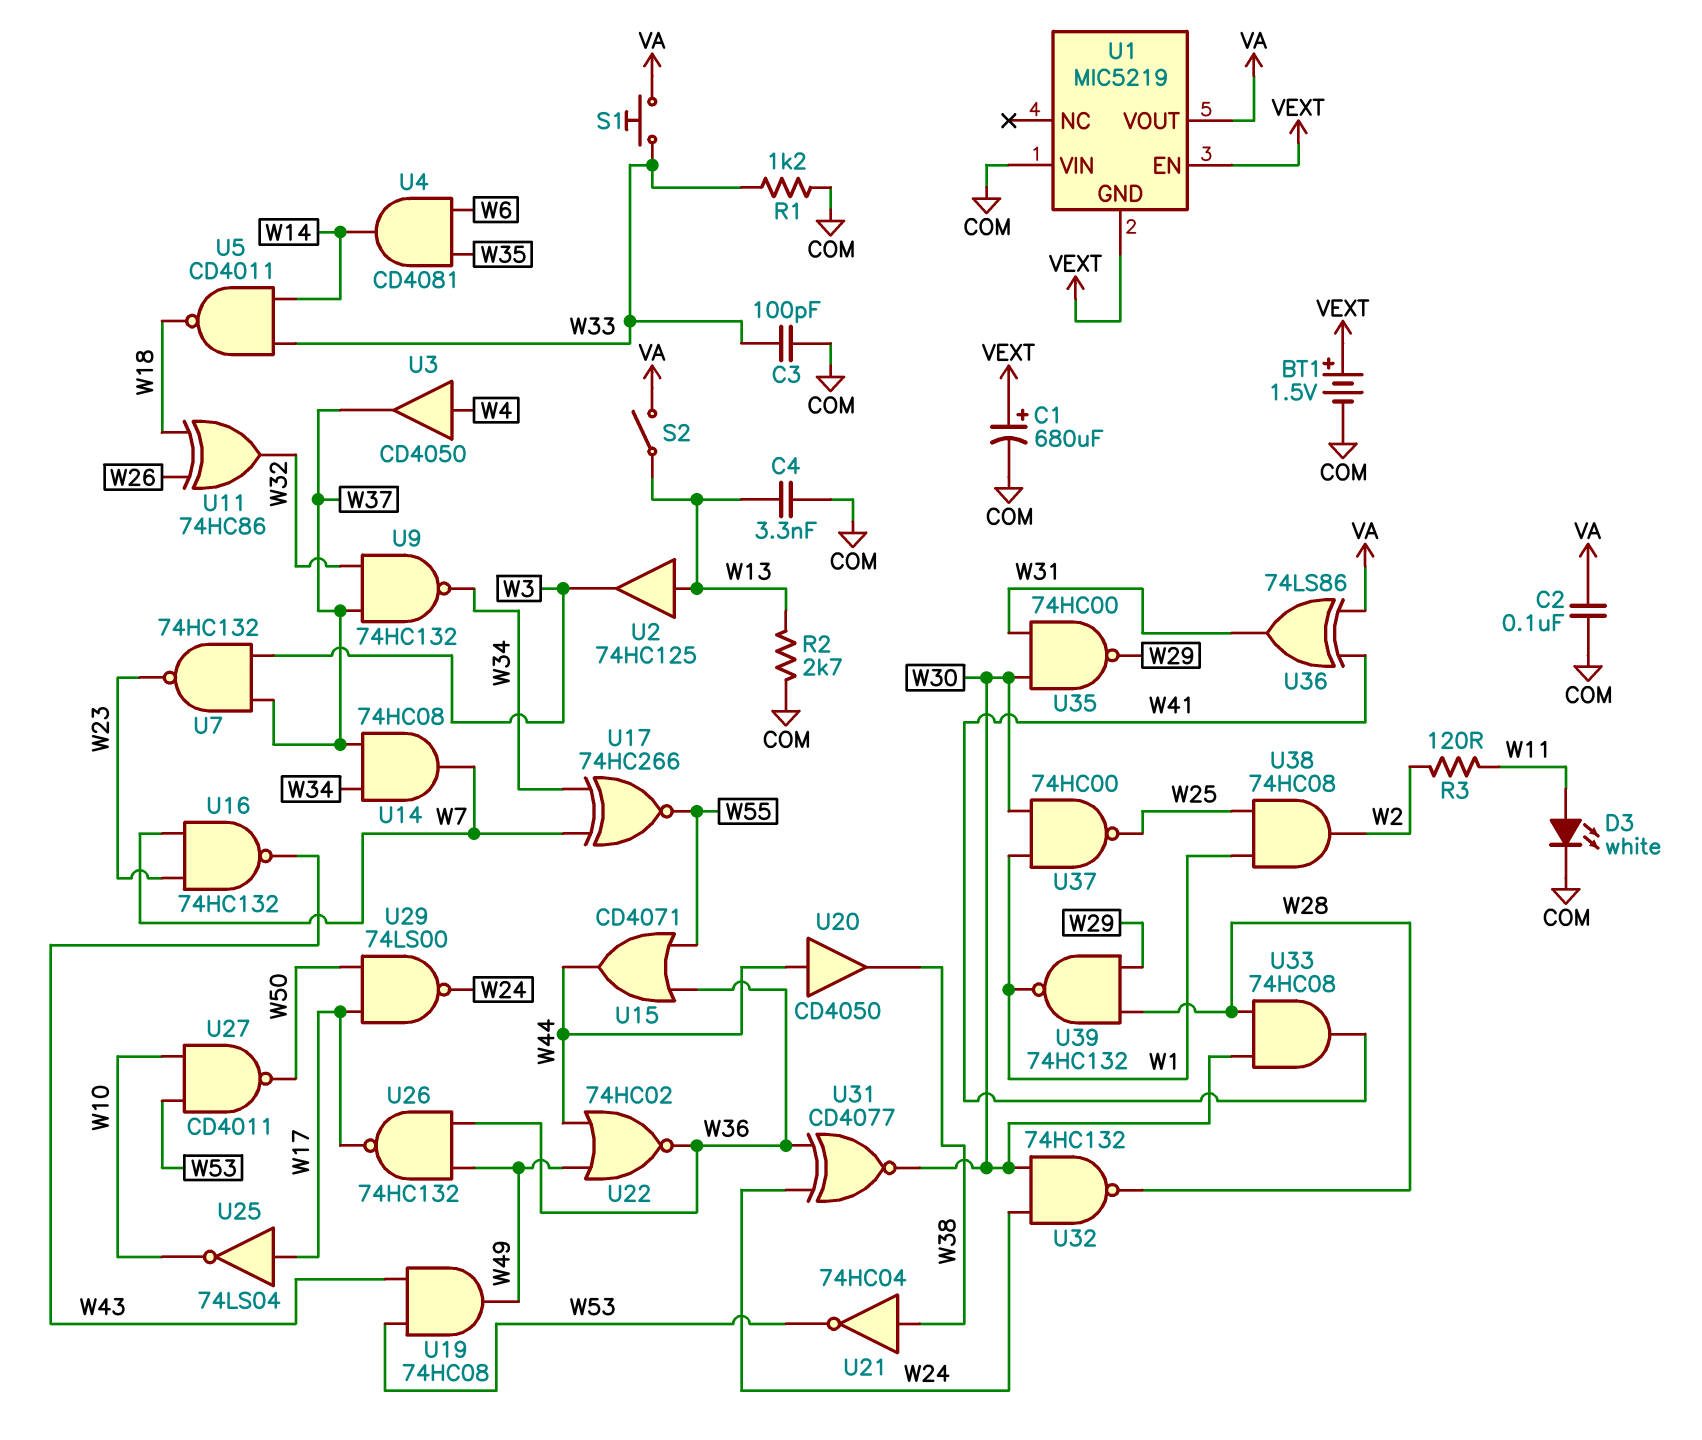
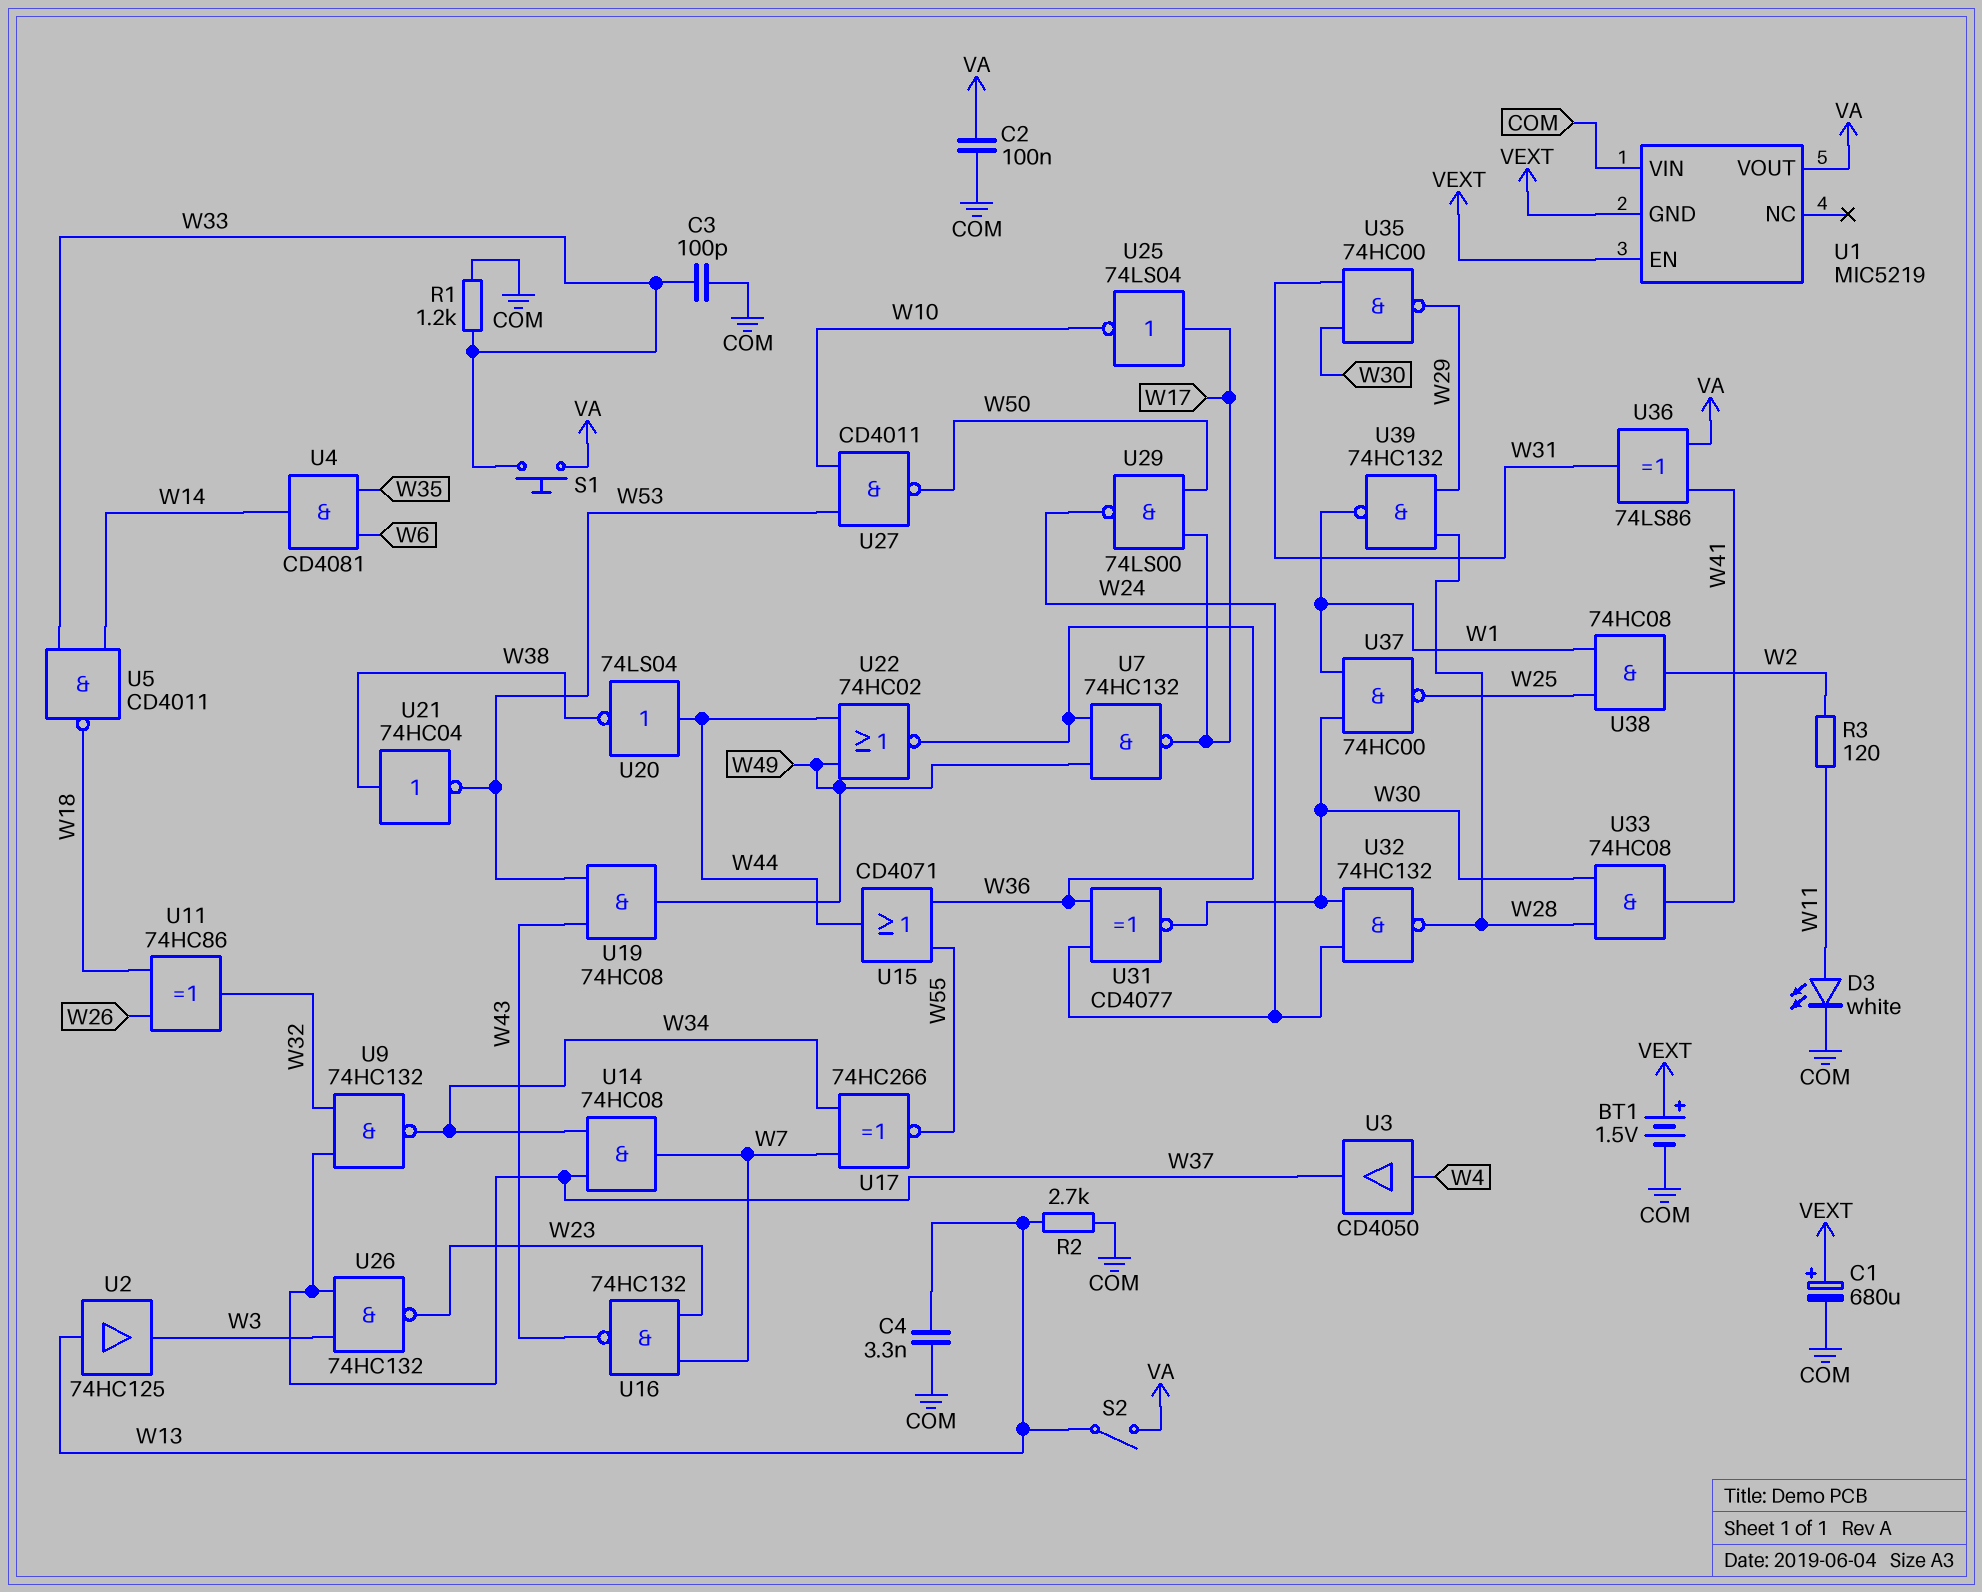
U7: NAND 74HC132 (in W3, in W37, out W23) -> NAND 74HC132 (in W36, in W49, out W17)
U20: buffer CD4050 (in W44, out W38) -> NOT 74LS04 (in W44, out W38)
U26: NAND 74HC132 (in W36, in W49, out W17) -> NAND 74HC132 (in W3, in W37, out W23)

